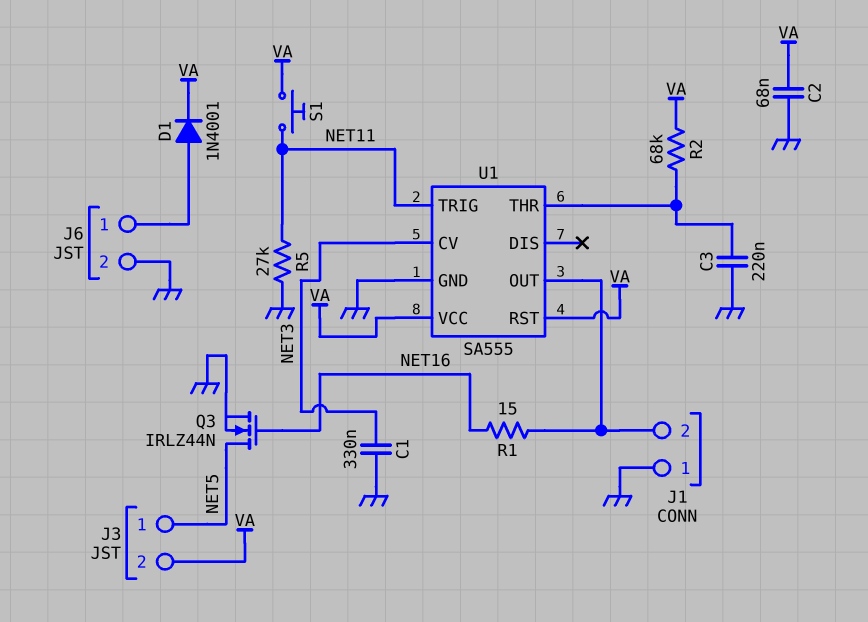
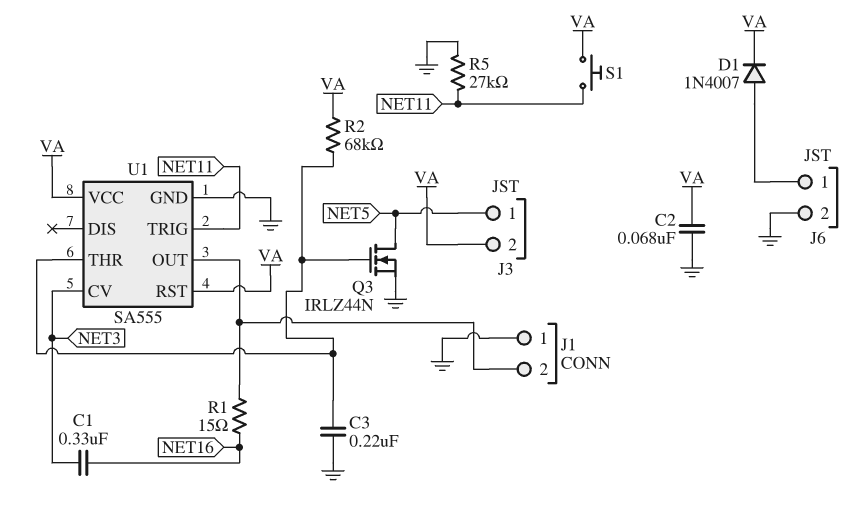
C1: 330nF (GND, NET3) -> 330nF (NET3, NET16)
D1: diode 1N4001 (A J6/1, K VA) -> diode 1N4007 (A J6/1, K VA)
Q3: NMOS IRLZ44N (G NET16, D NET5, S GND) -> NMOS IRLZ44N (G U1/THR, D NET5, S GND)

